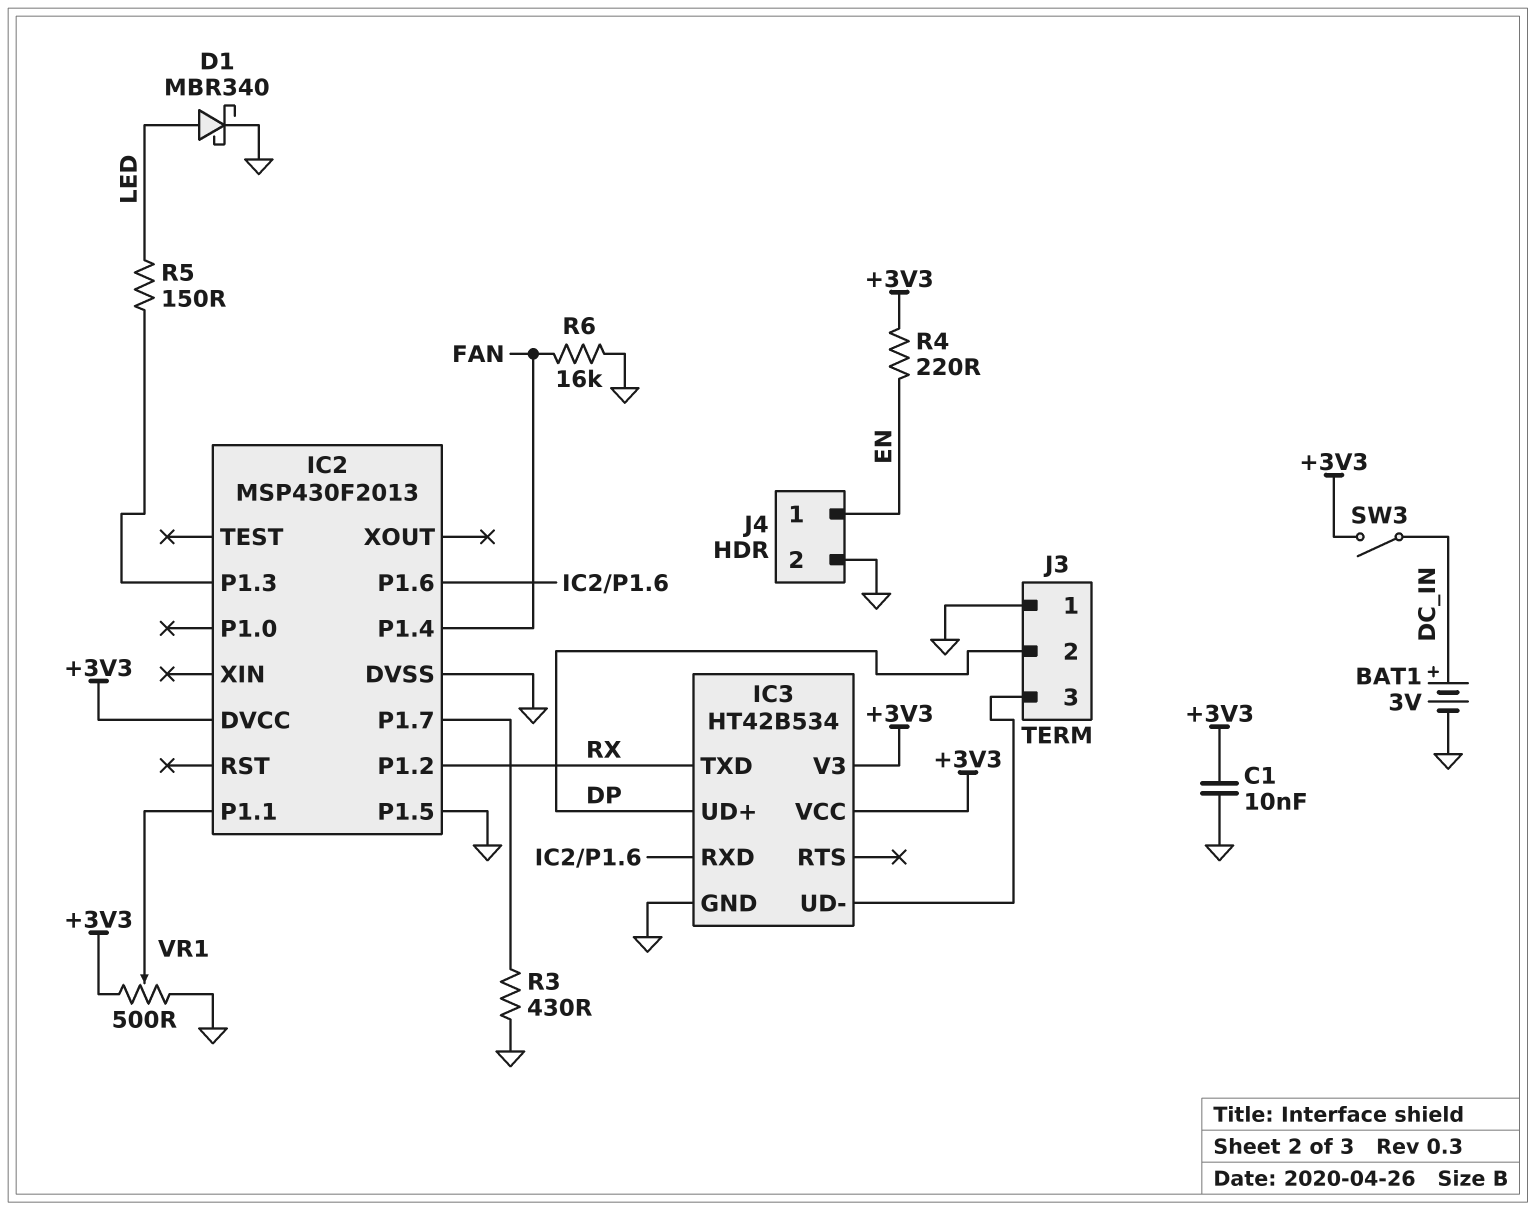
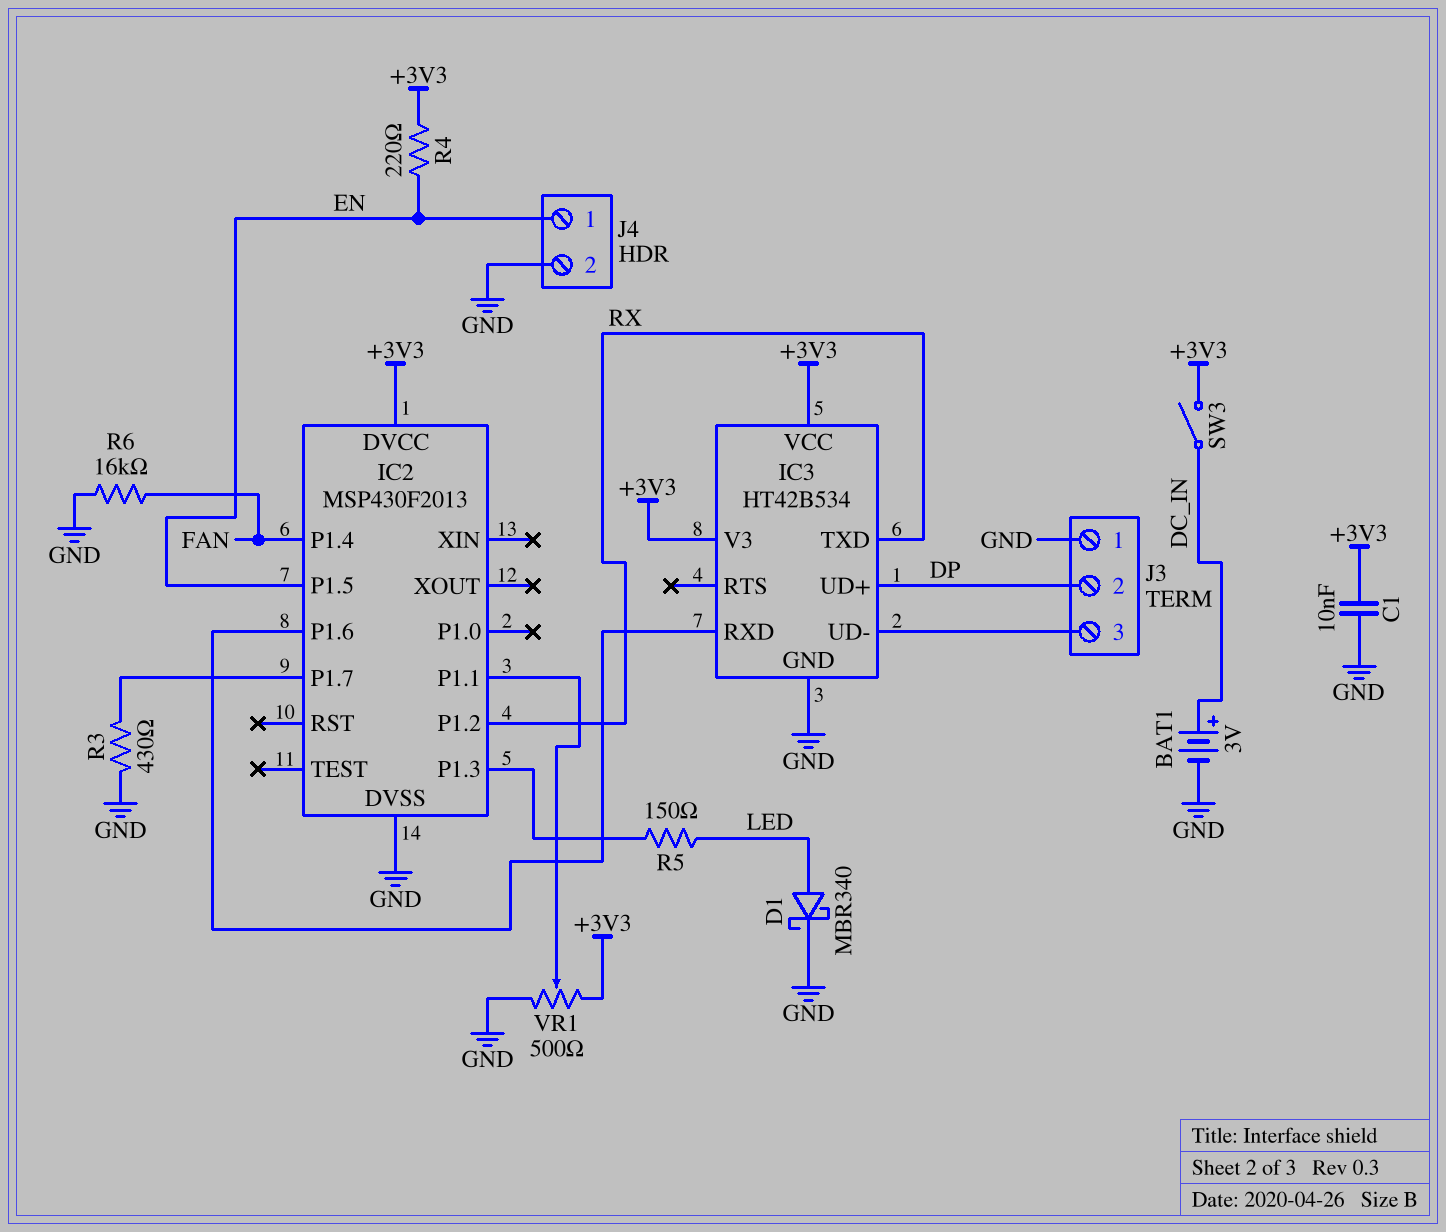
IC2 pin P1.5: GND -> EN

